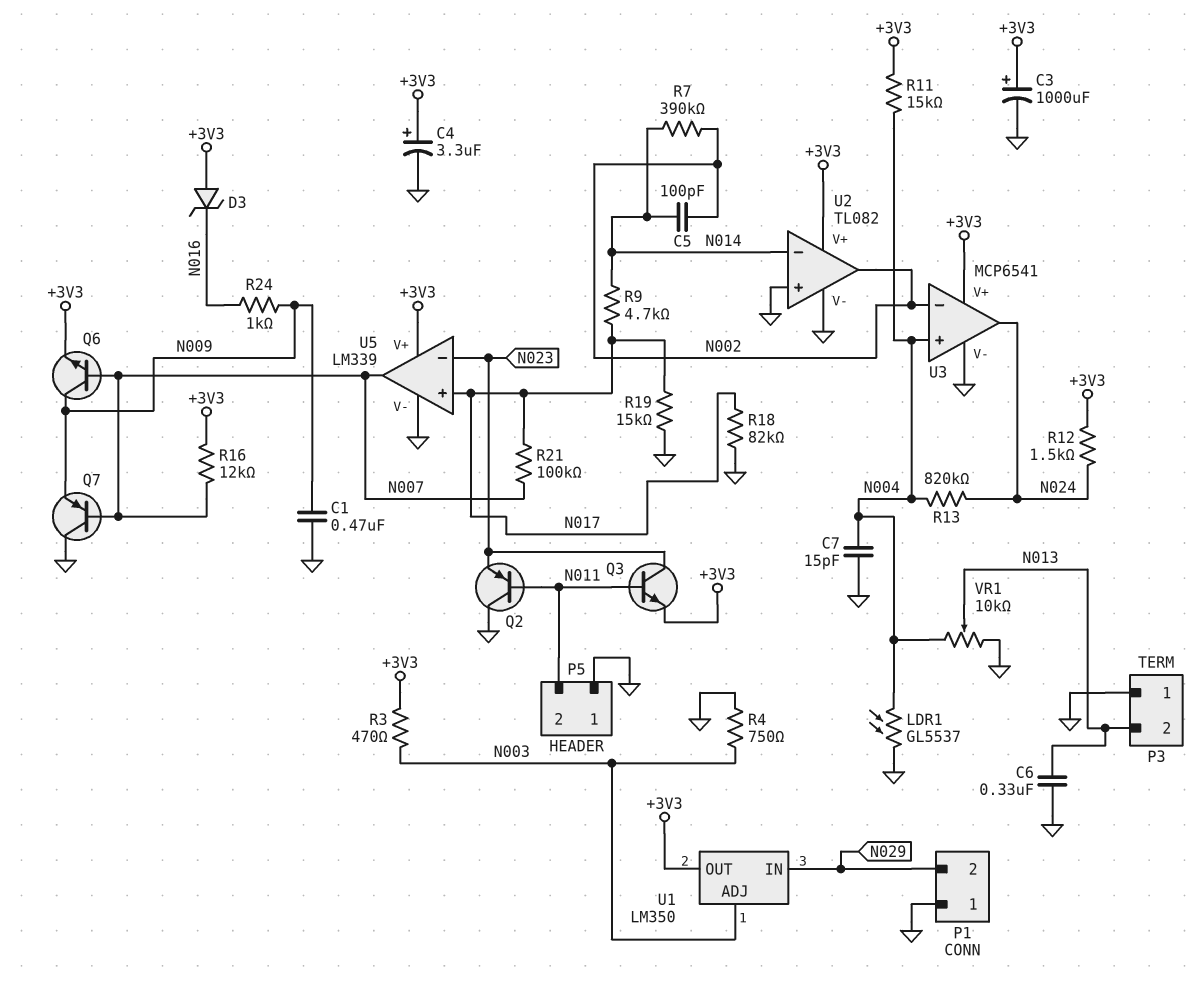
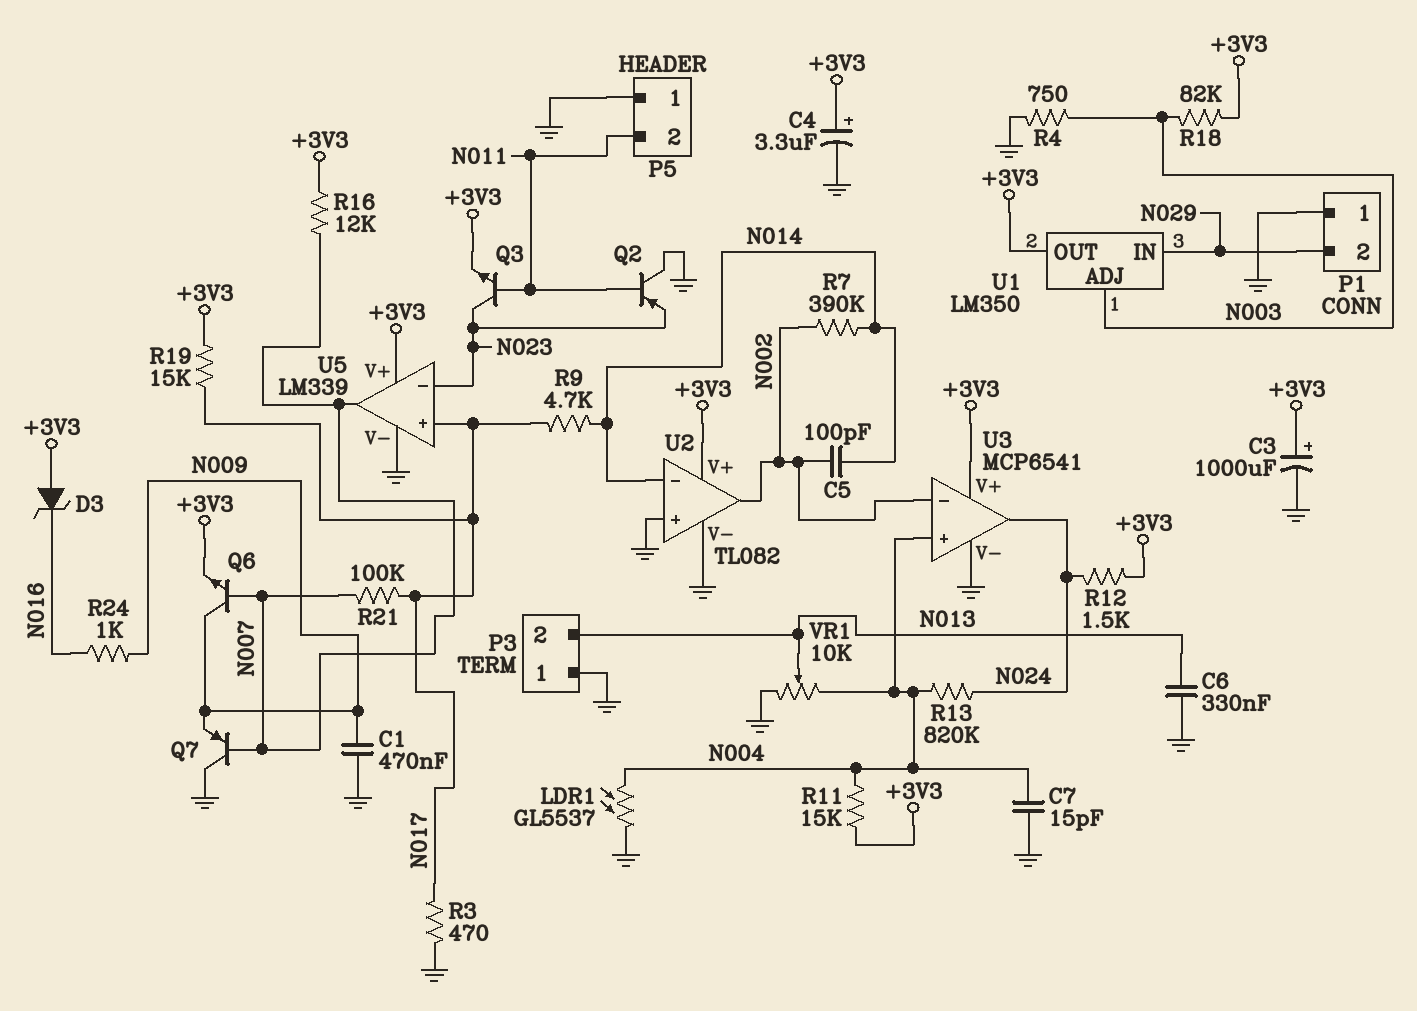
R3: 470 (+3V3, N003) -> 470 (GND, N017)
R18: 82k (GND, N017) -> 82k (+3V3, N003)
R19: 15k (GND, N017) -> 15k (+3V3, N017)

